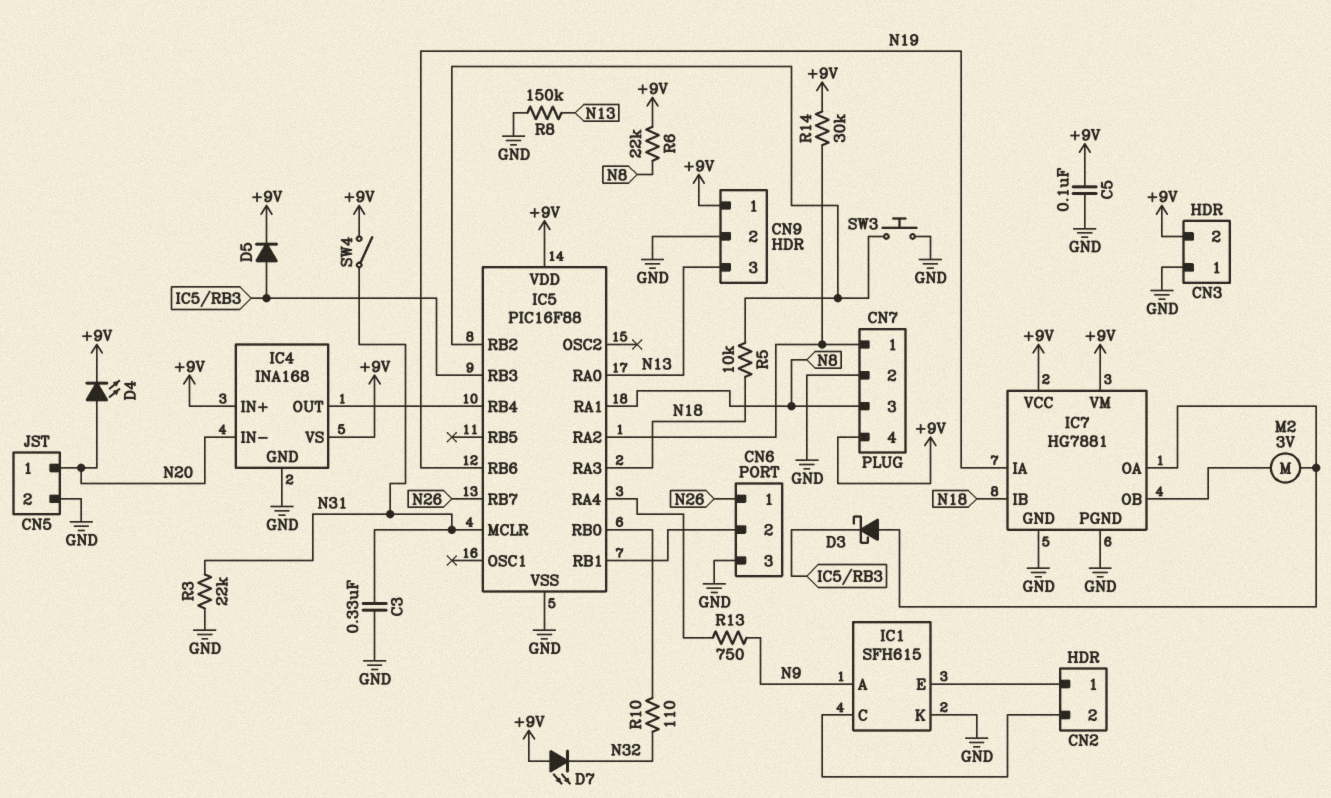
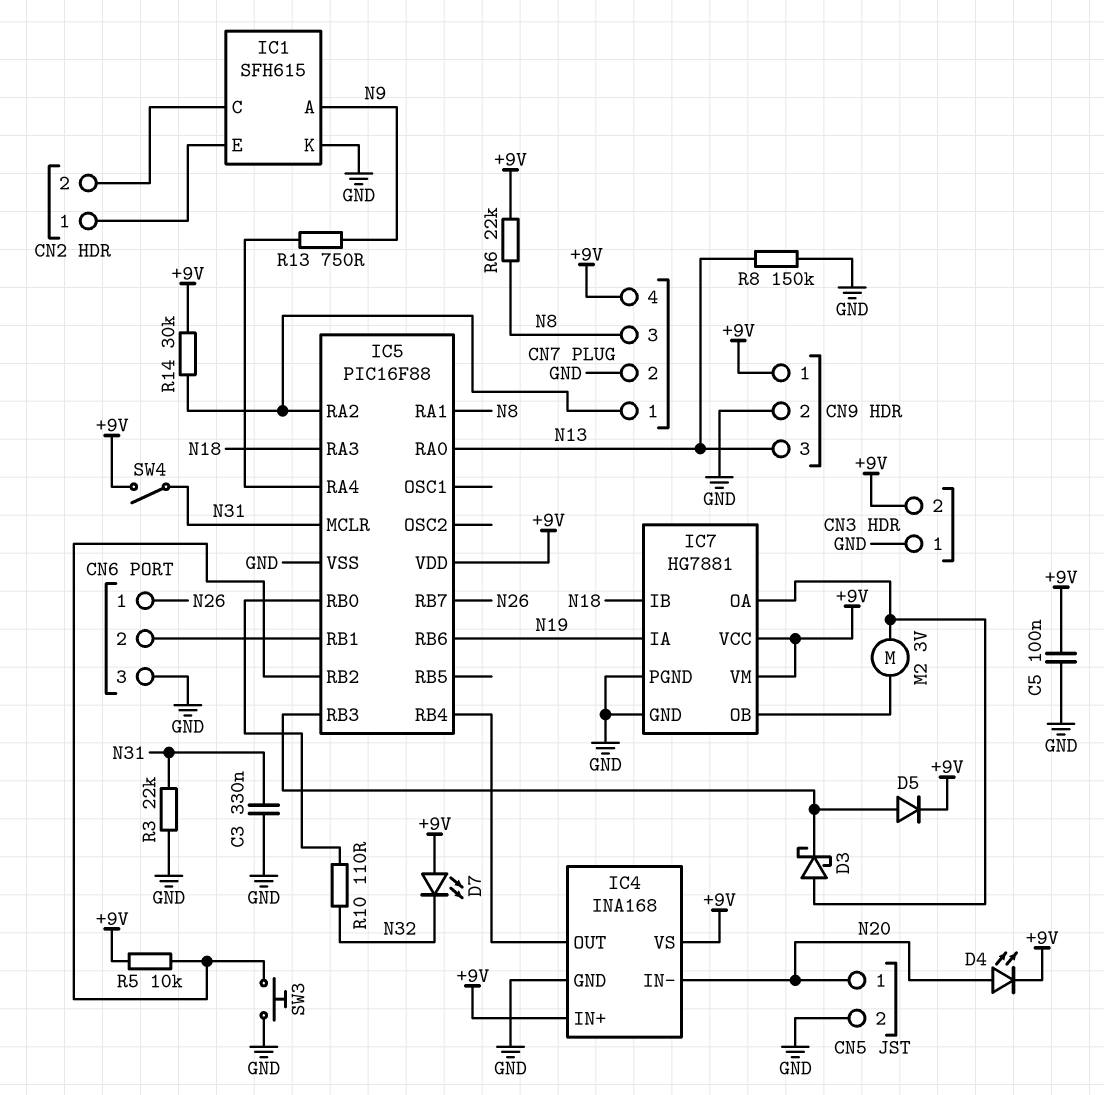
R5: 10k (IC5/RB2, N18) -> 10k (+9V, IC5/RB2)

